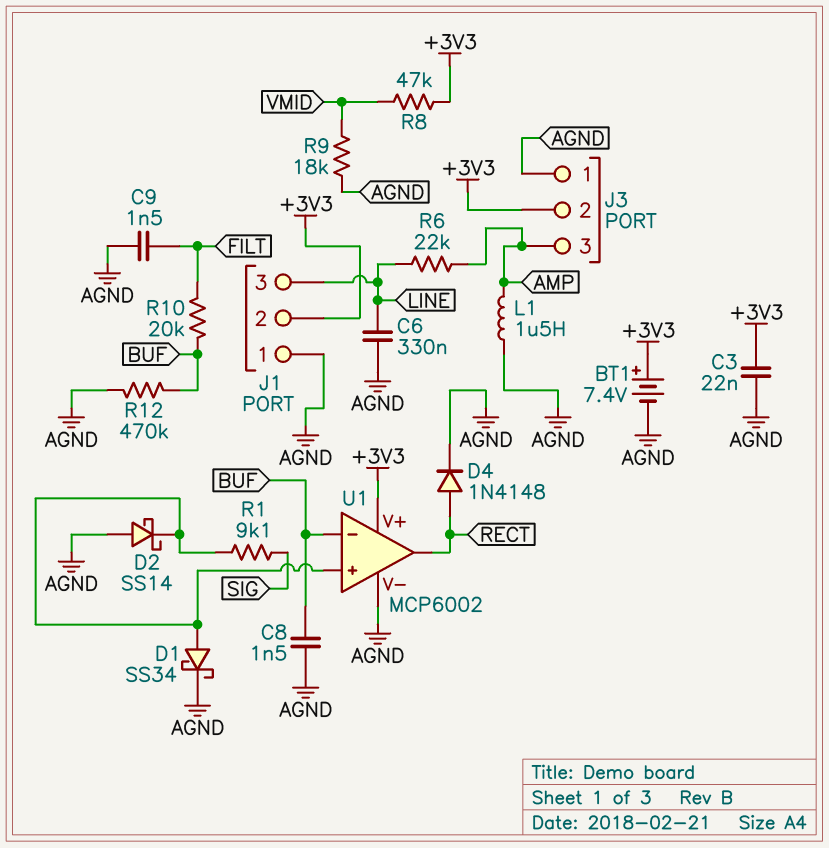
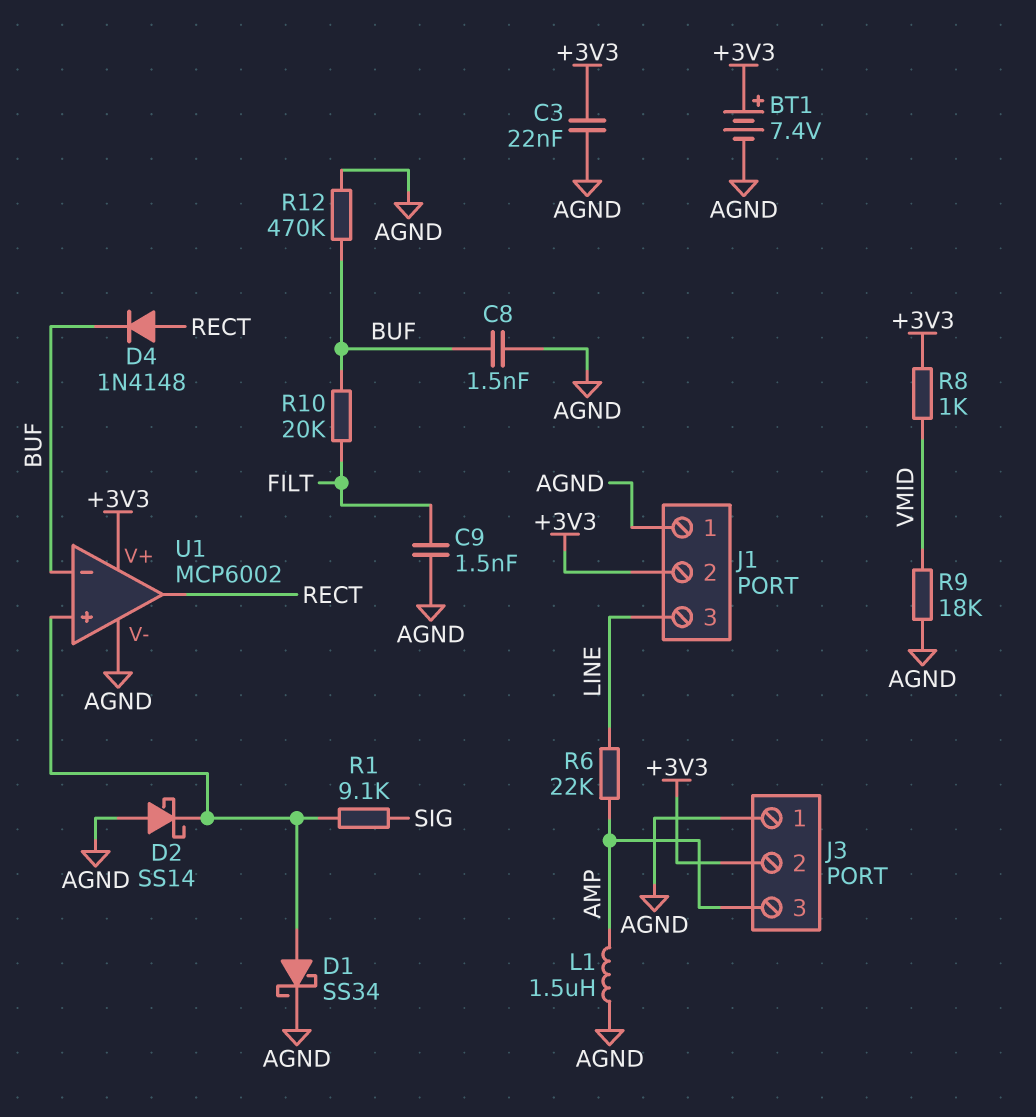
C6: 330nF (AGND, LINE) -> none
D4: diode 1N4148 (A RECT, K AGND) -> diode 1N4148 (A RECT, K BUF)
R8: 47k (+3V3, VMID) -> 1k (+3V3, VMID)

